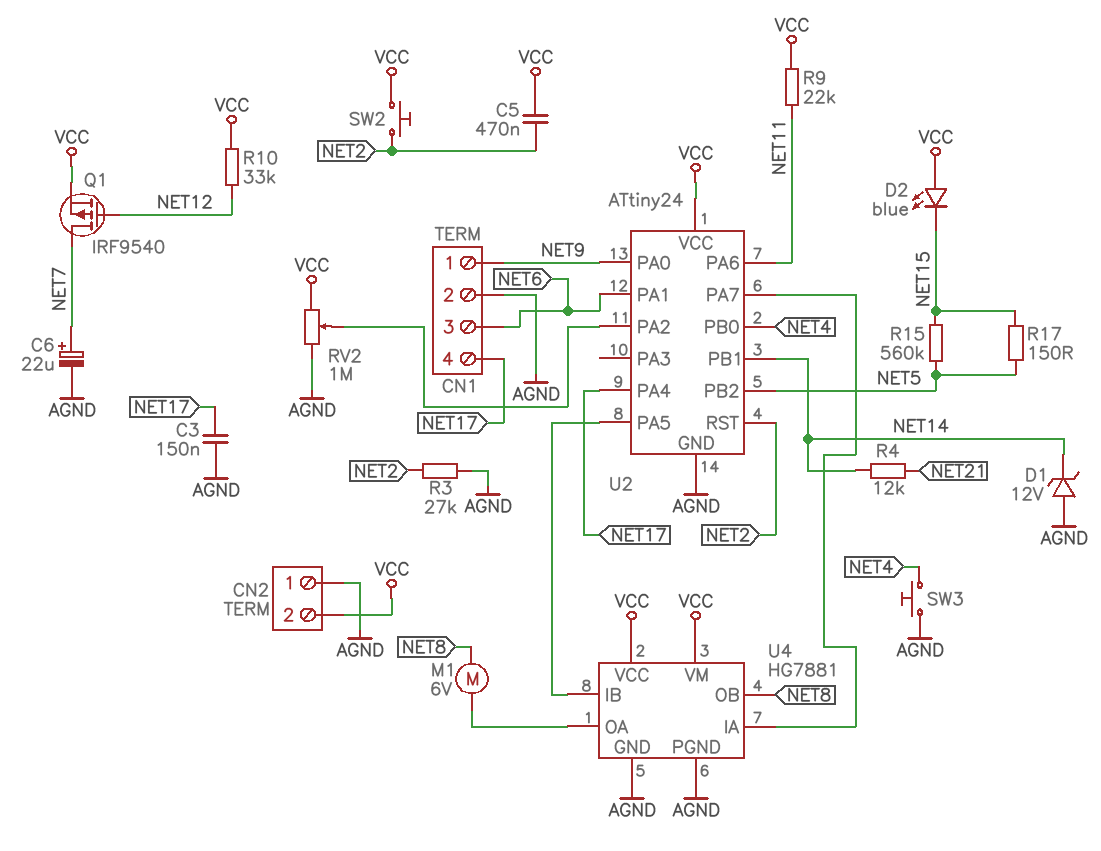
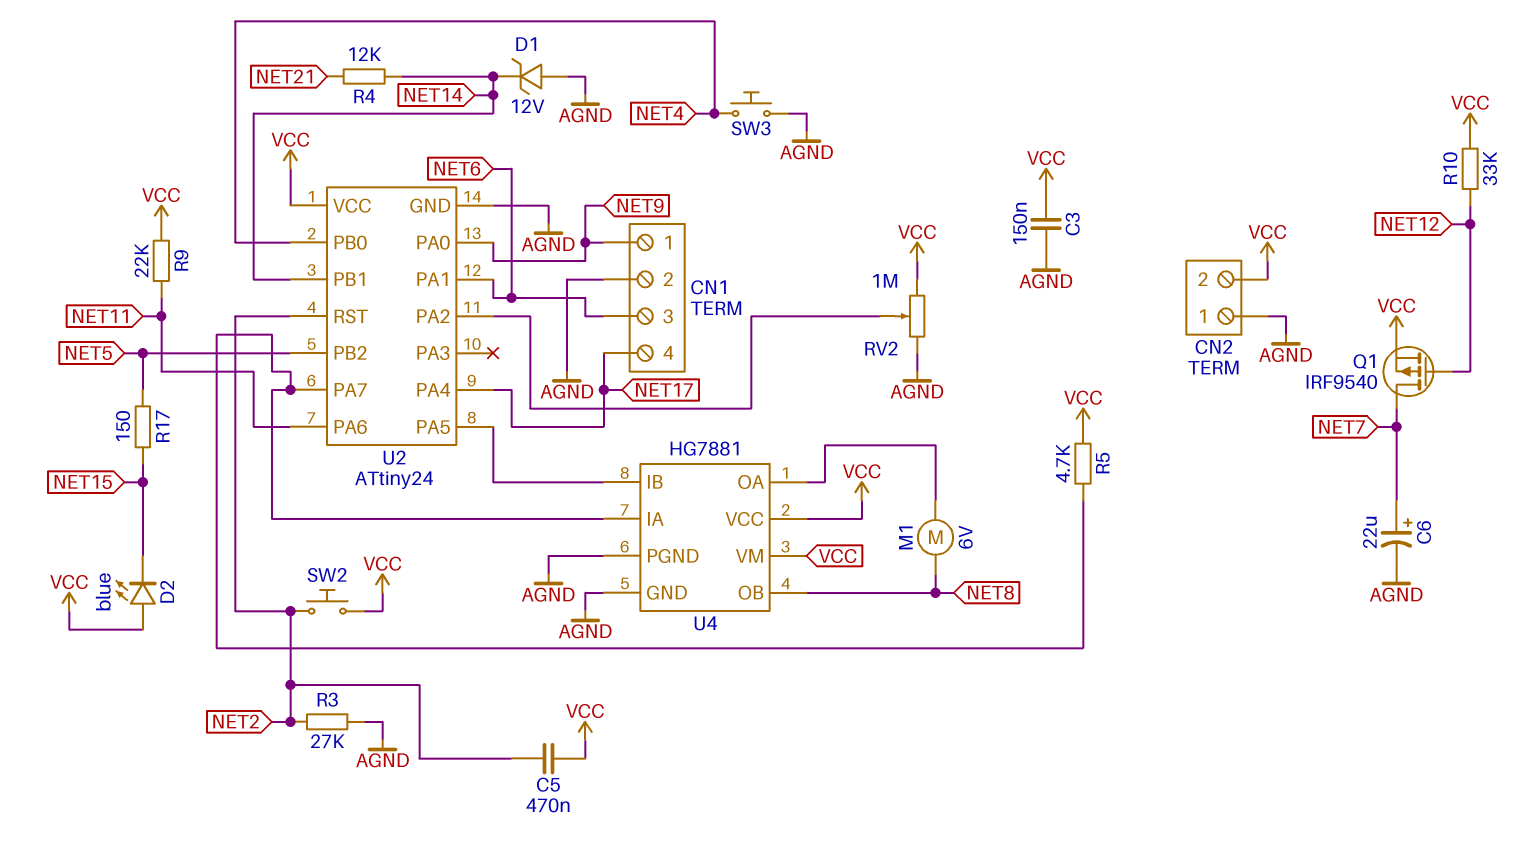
C3: 150nF (AGND, NET17) -> 150nF (AGND, VCC)
R5: none -> 4.7k (U2/PA7, VCC)
R15: 560k (NET5, NET15) -> none

